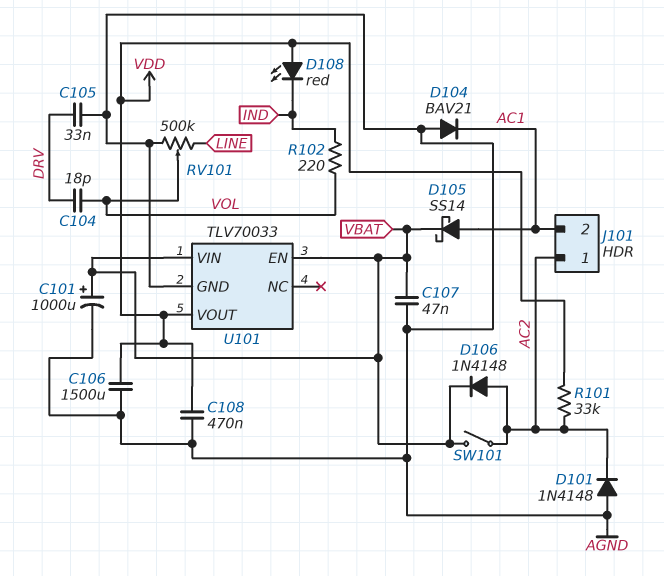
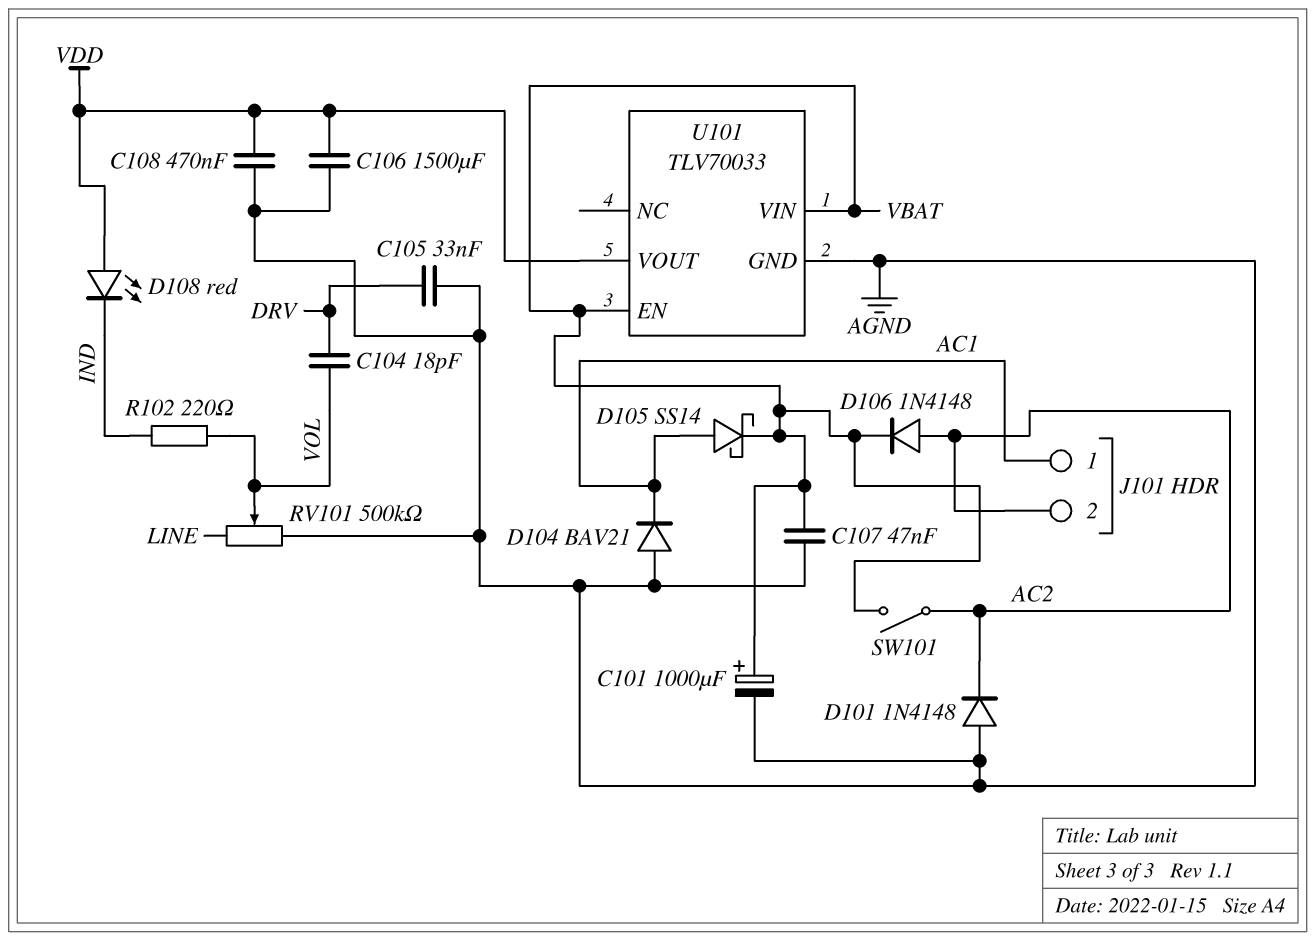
J101 pin 1: AC2 -> AC1
J101 pin 2: AC1 -> AC2
R101: 33k (AC2, VDD) -> none

